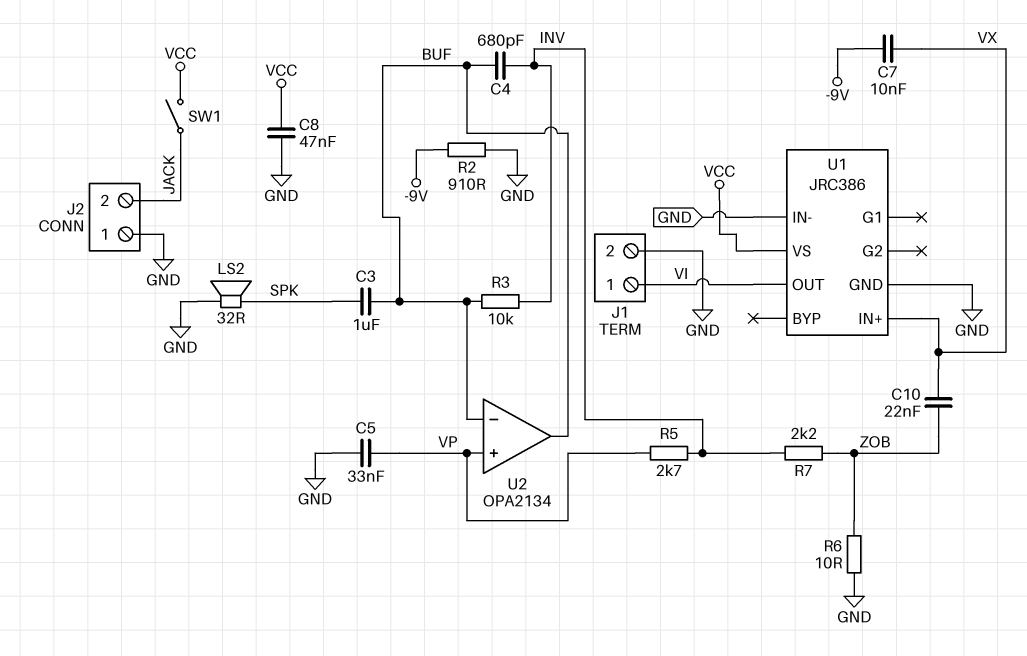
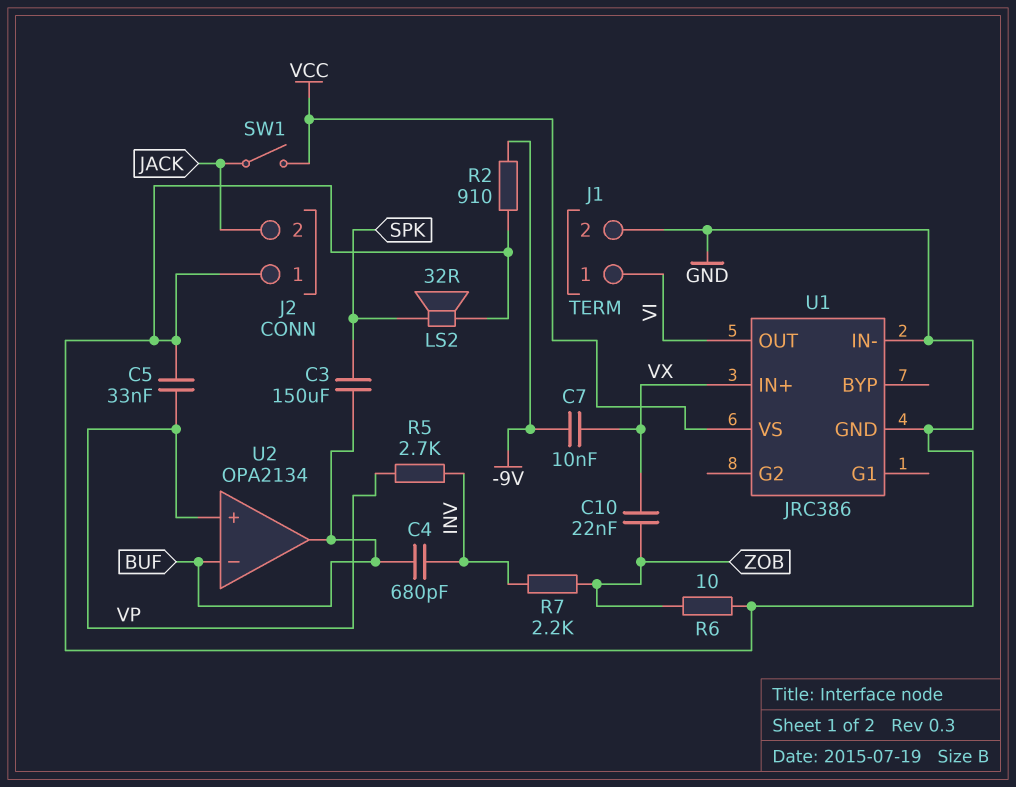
C3: 1uF (BUF, SPK) -> 150uF (BUF, SPK)
C8: 47nF (GND, VCC) -> none
R3: 10k (BUF, INV) -> none

